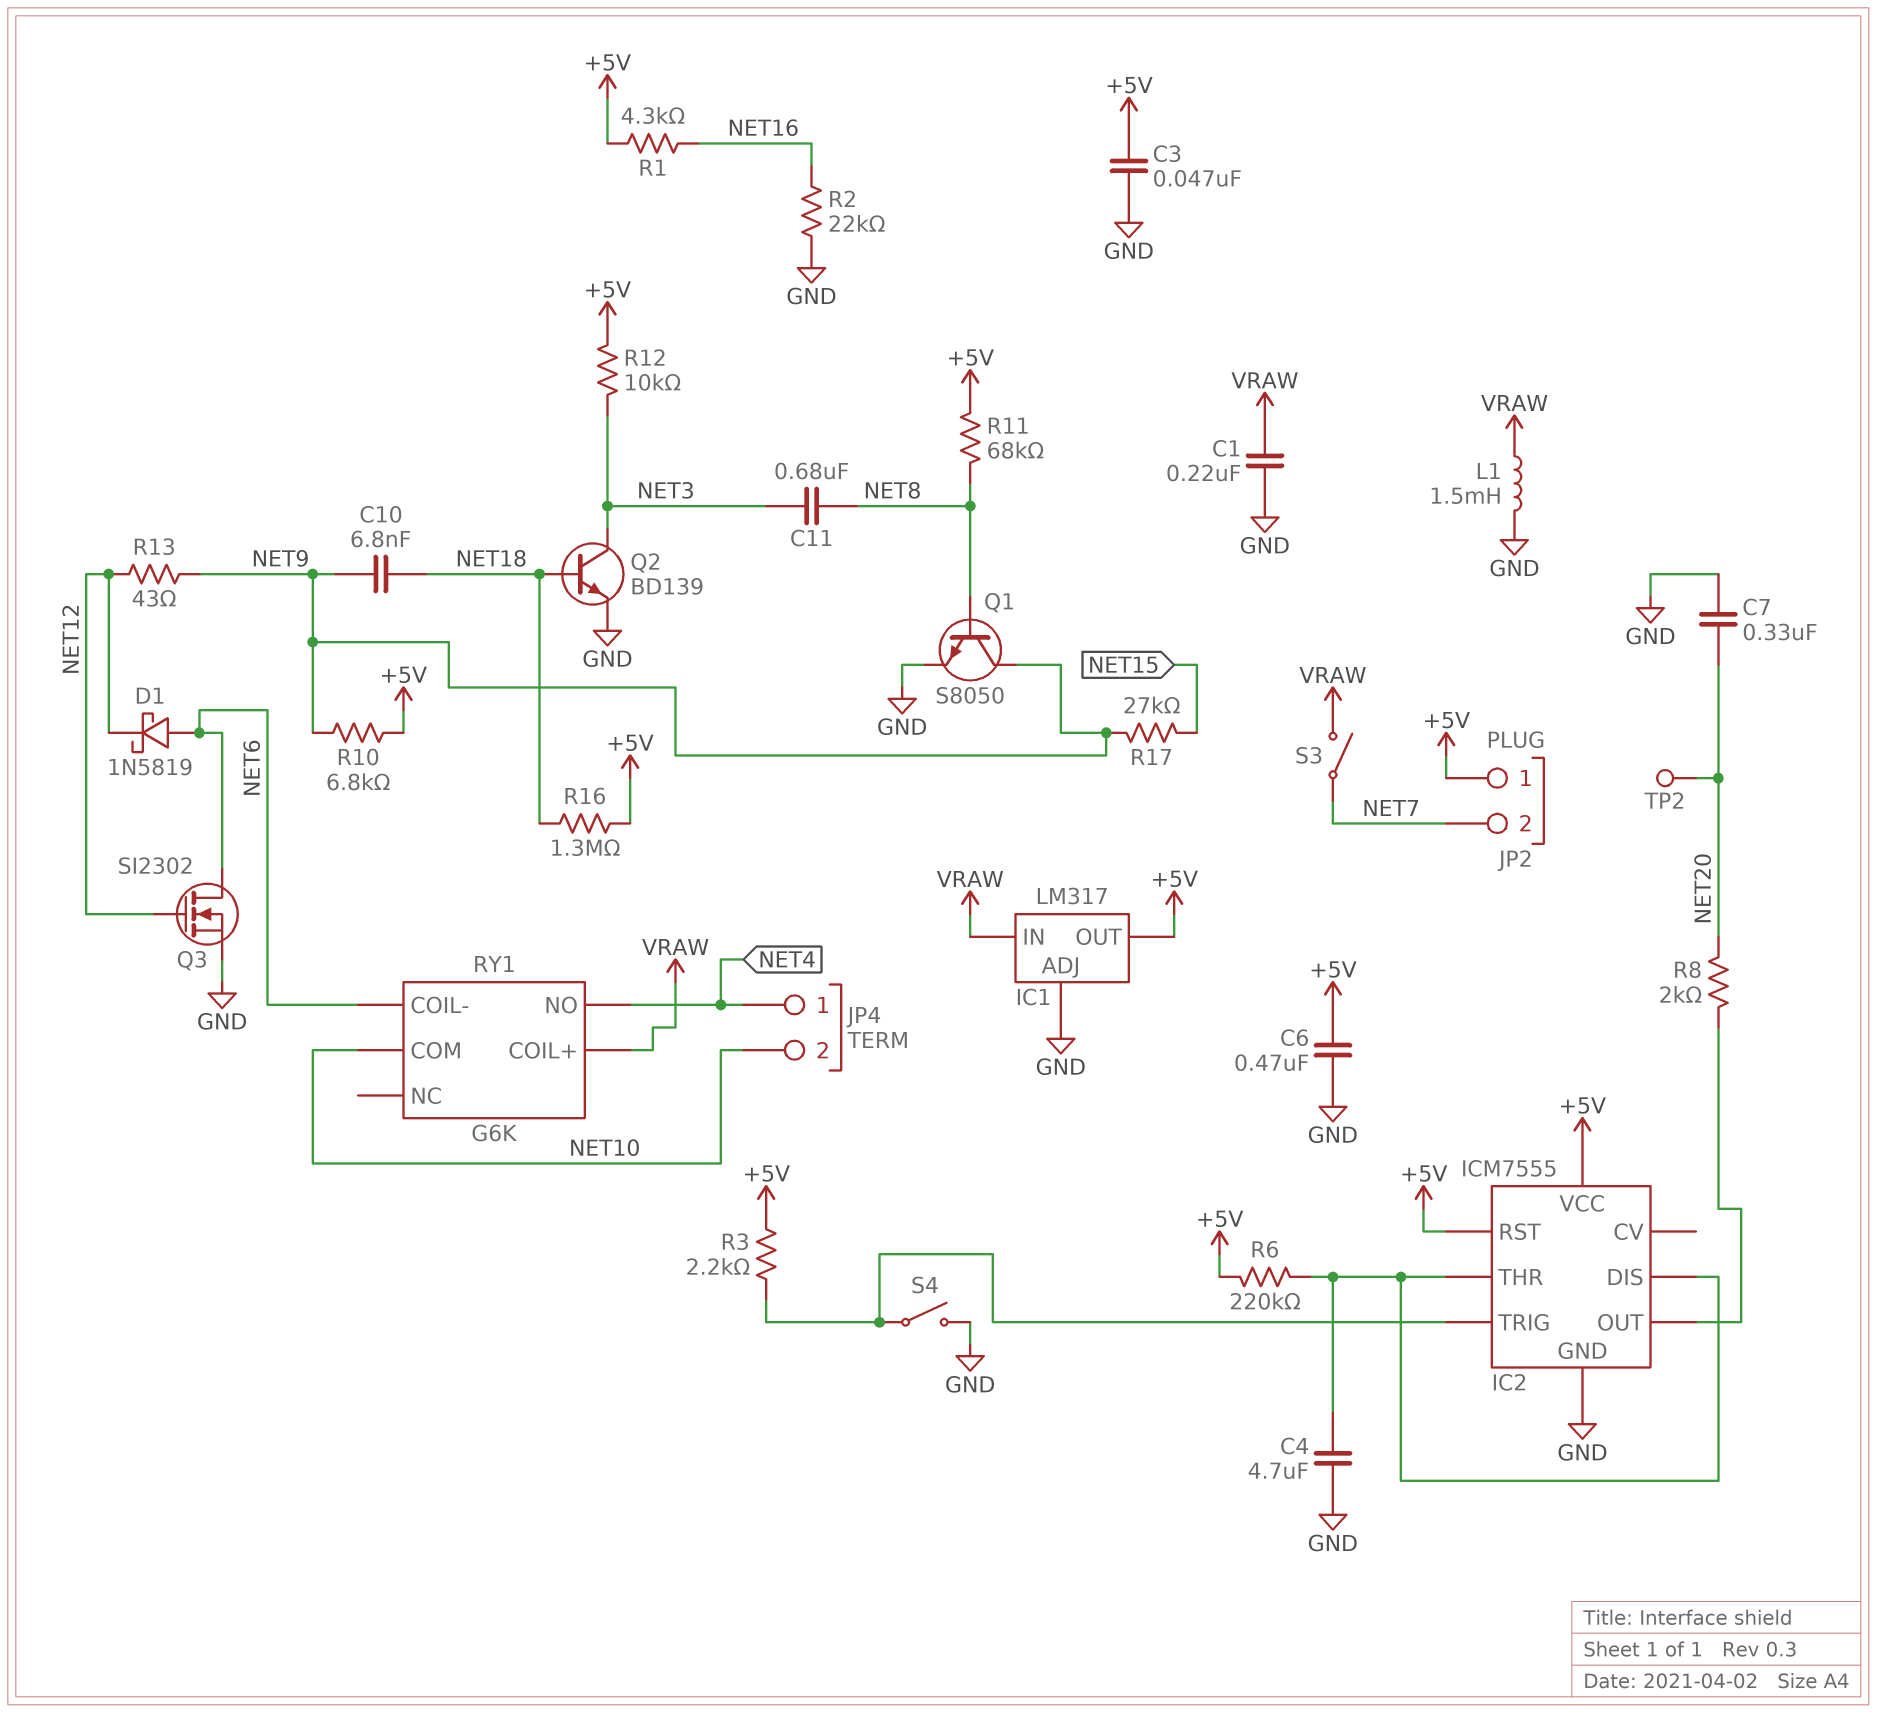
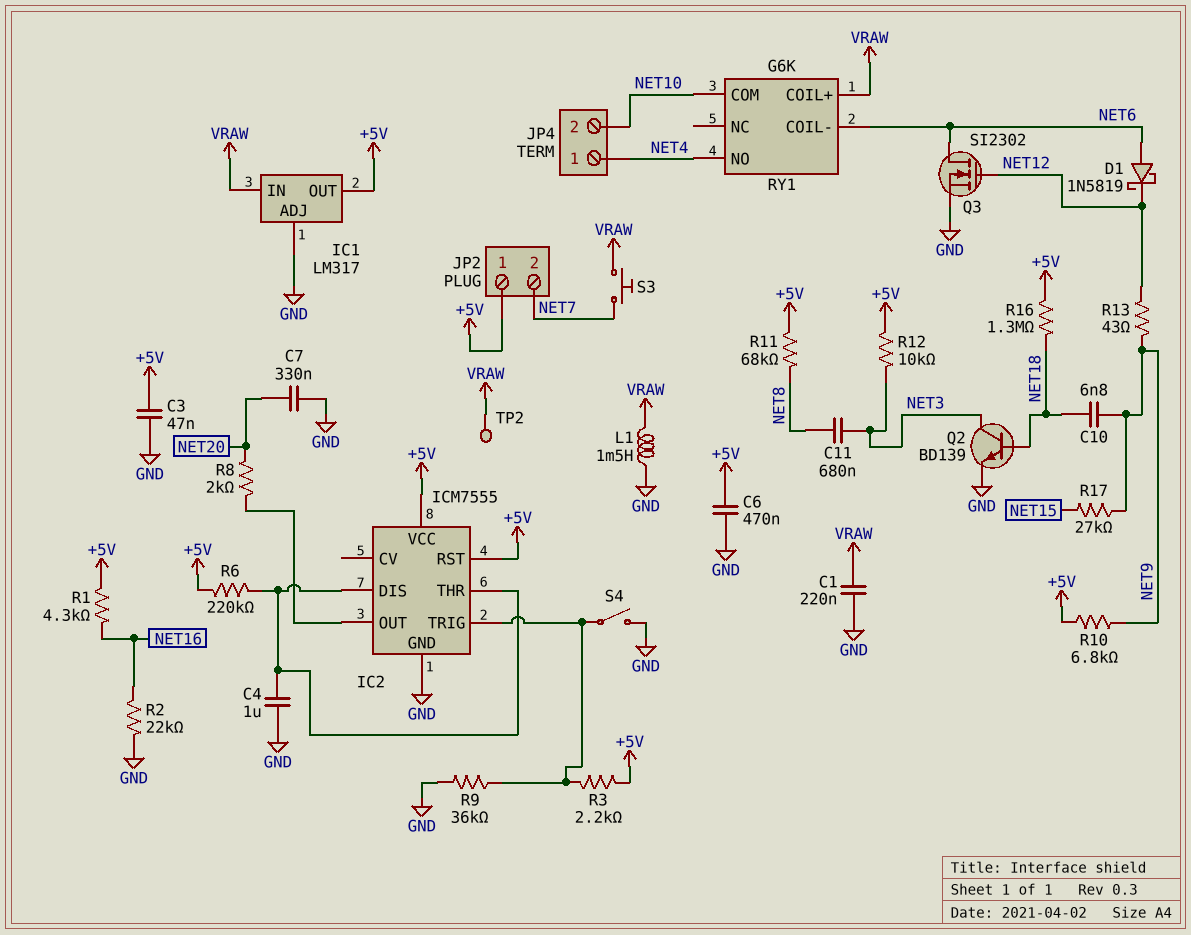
C4: 4.7uF (GND, IC2/DIS) -> 1uF (GND, IC2/DIS)
Q1: NPN S8050 (B NET8, C NET9, E GND) -> none
R9: none -> 36k (GND, IC2/TRIG)
S3: switch (NET7, VRAW) -> button (NET7, VRAW)
TP2: test point (NET20) -> test point (VRAW)

